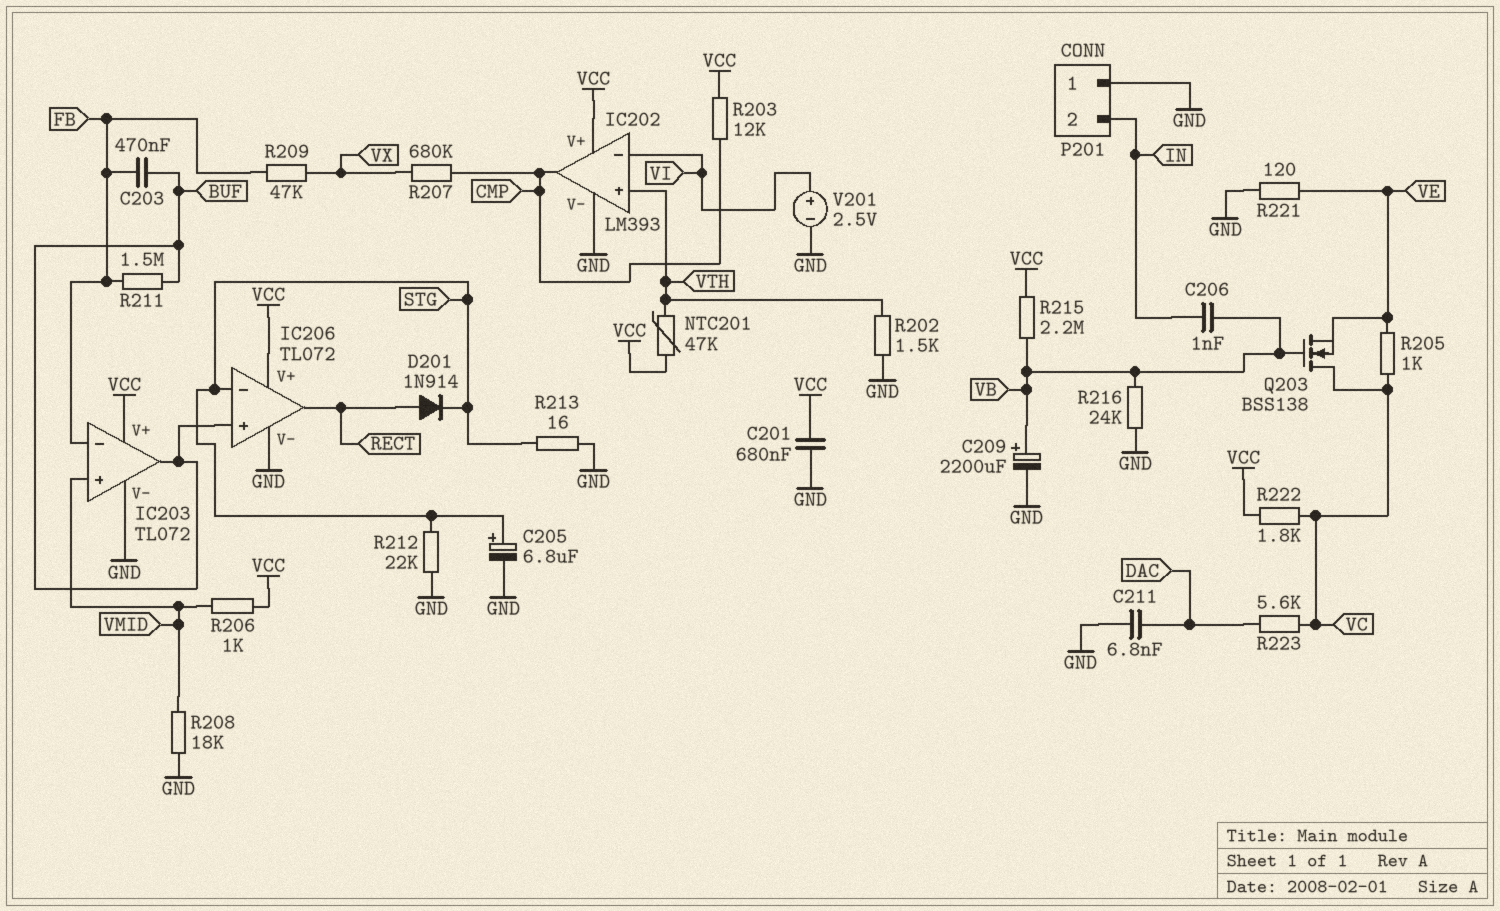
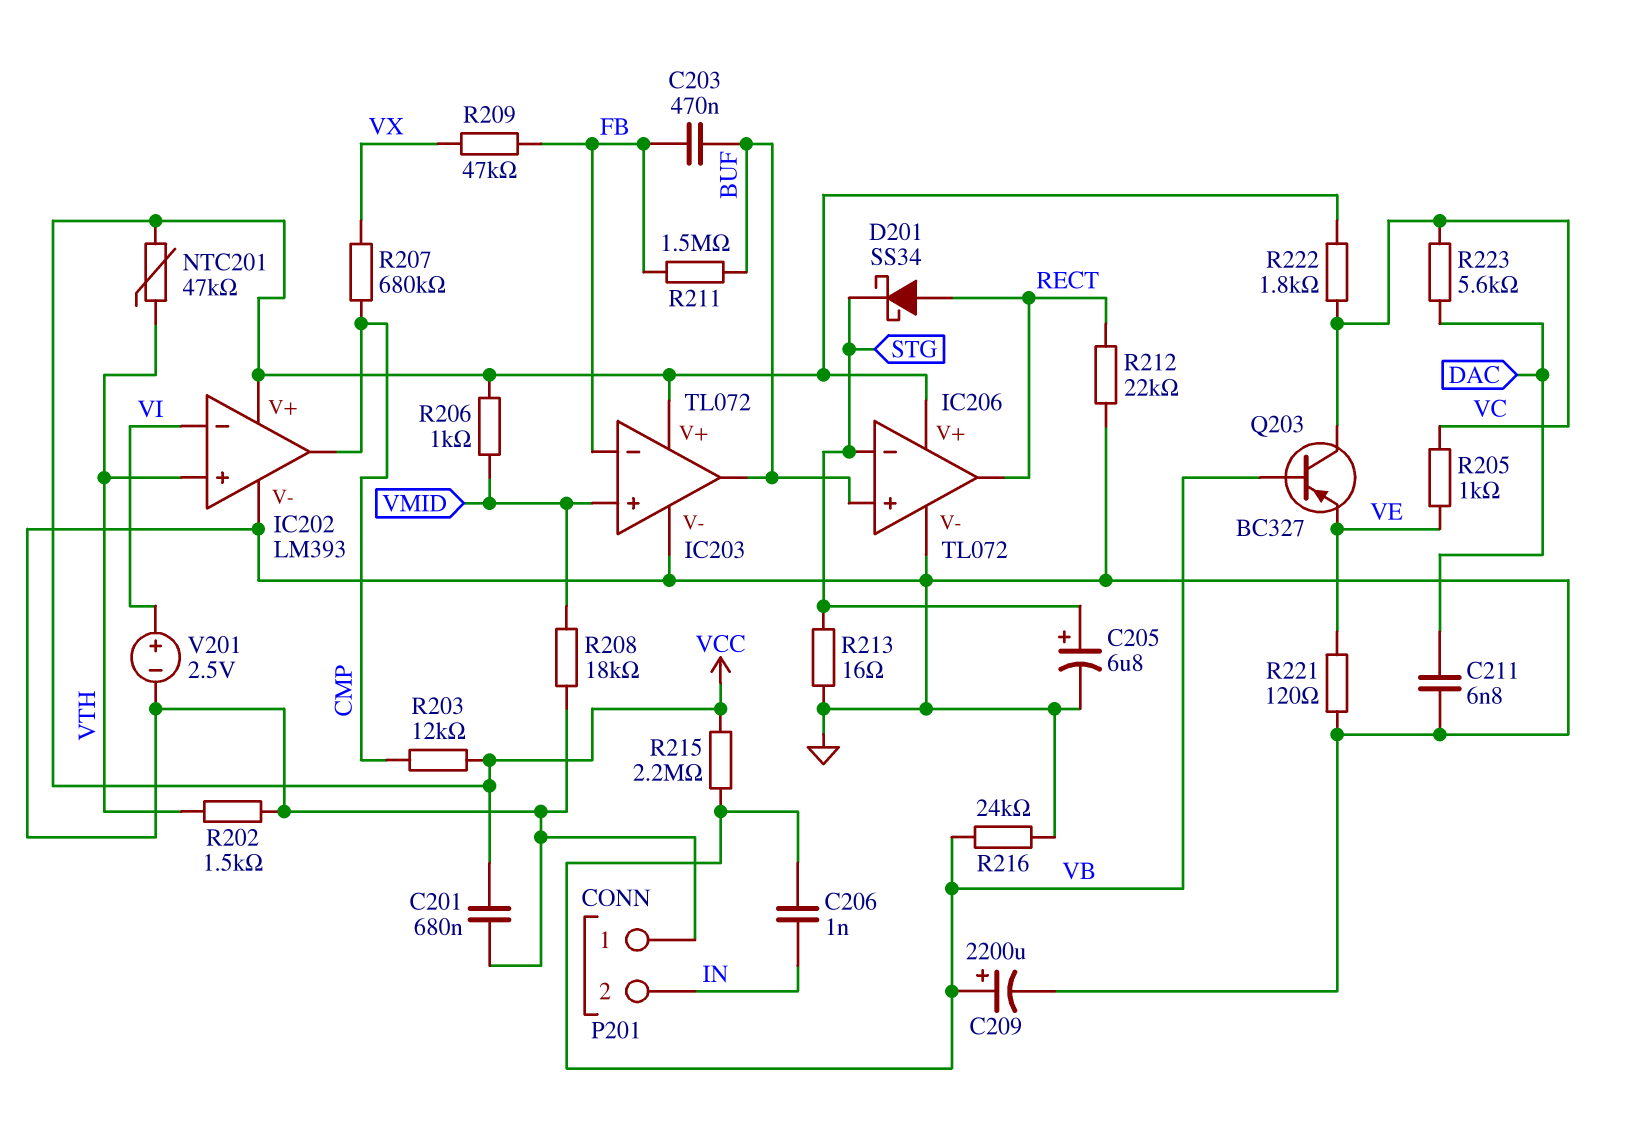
D201: diode 1N914 (A RECT, K STG) -> schottky SS34 (A RECT, K STG)
Q203: NMOS BSS138 (G VB, D VC, S VE) -> PNP BC327 (B VB, C VC, E VE)
R212: 22k (GND, STG) -> 22k (GND, RECT)

